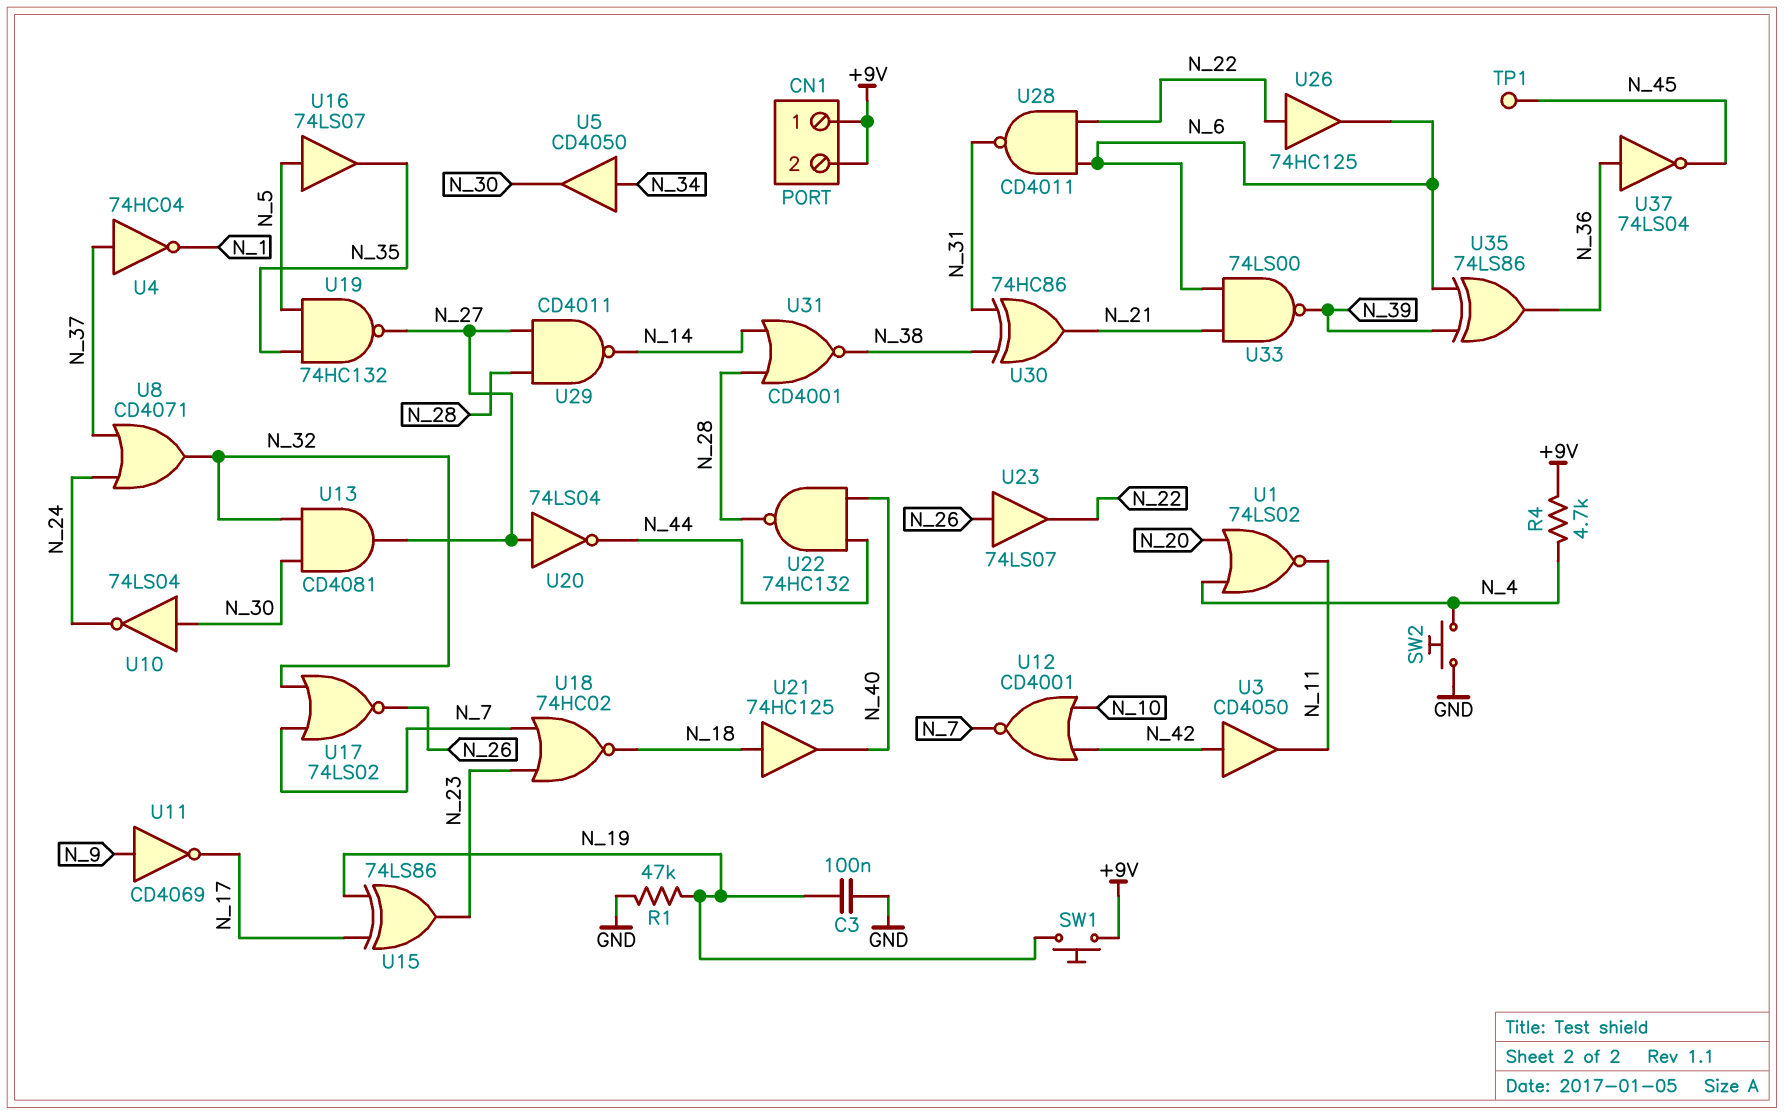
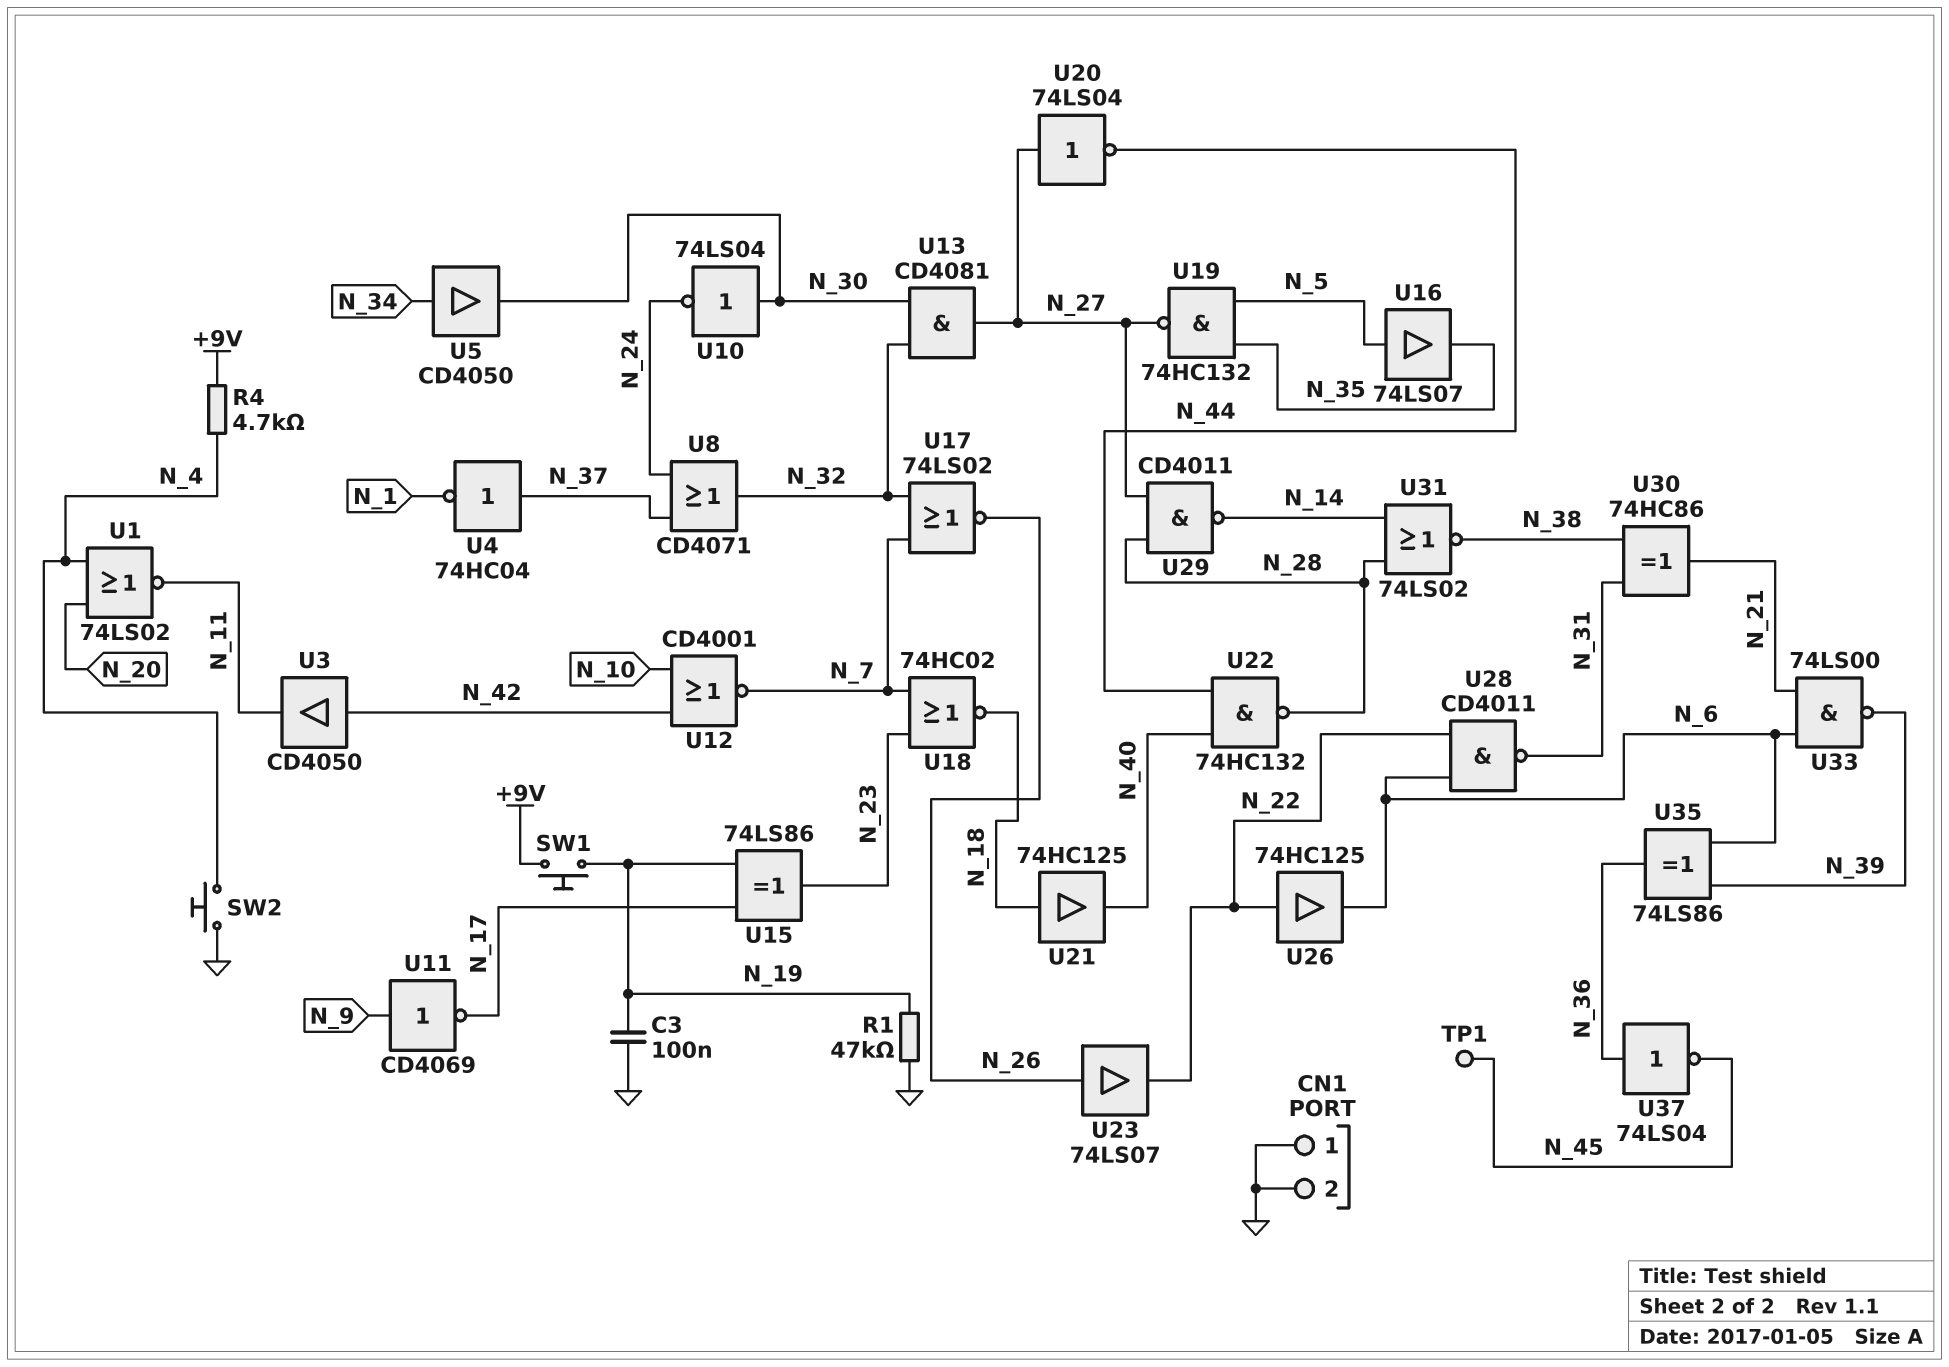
CN1 pin 1: +9V -> GND
CN1 pin 2: +9V -> GND
U31: NOR CD4001 (in N_14, in N_28, out N_38) -> NOR 74LS02 (in N_14, in N_28, out N_38)

